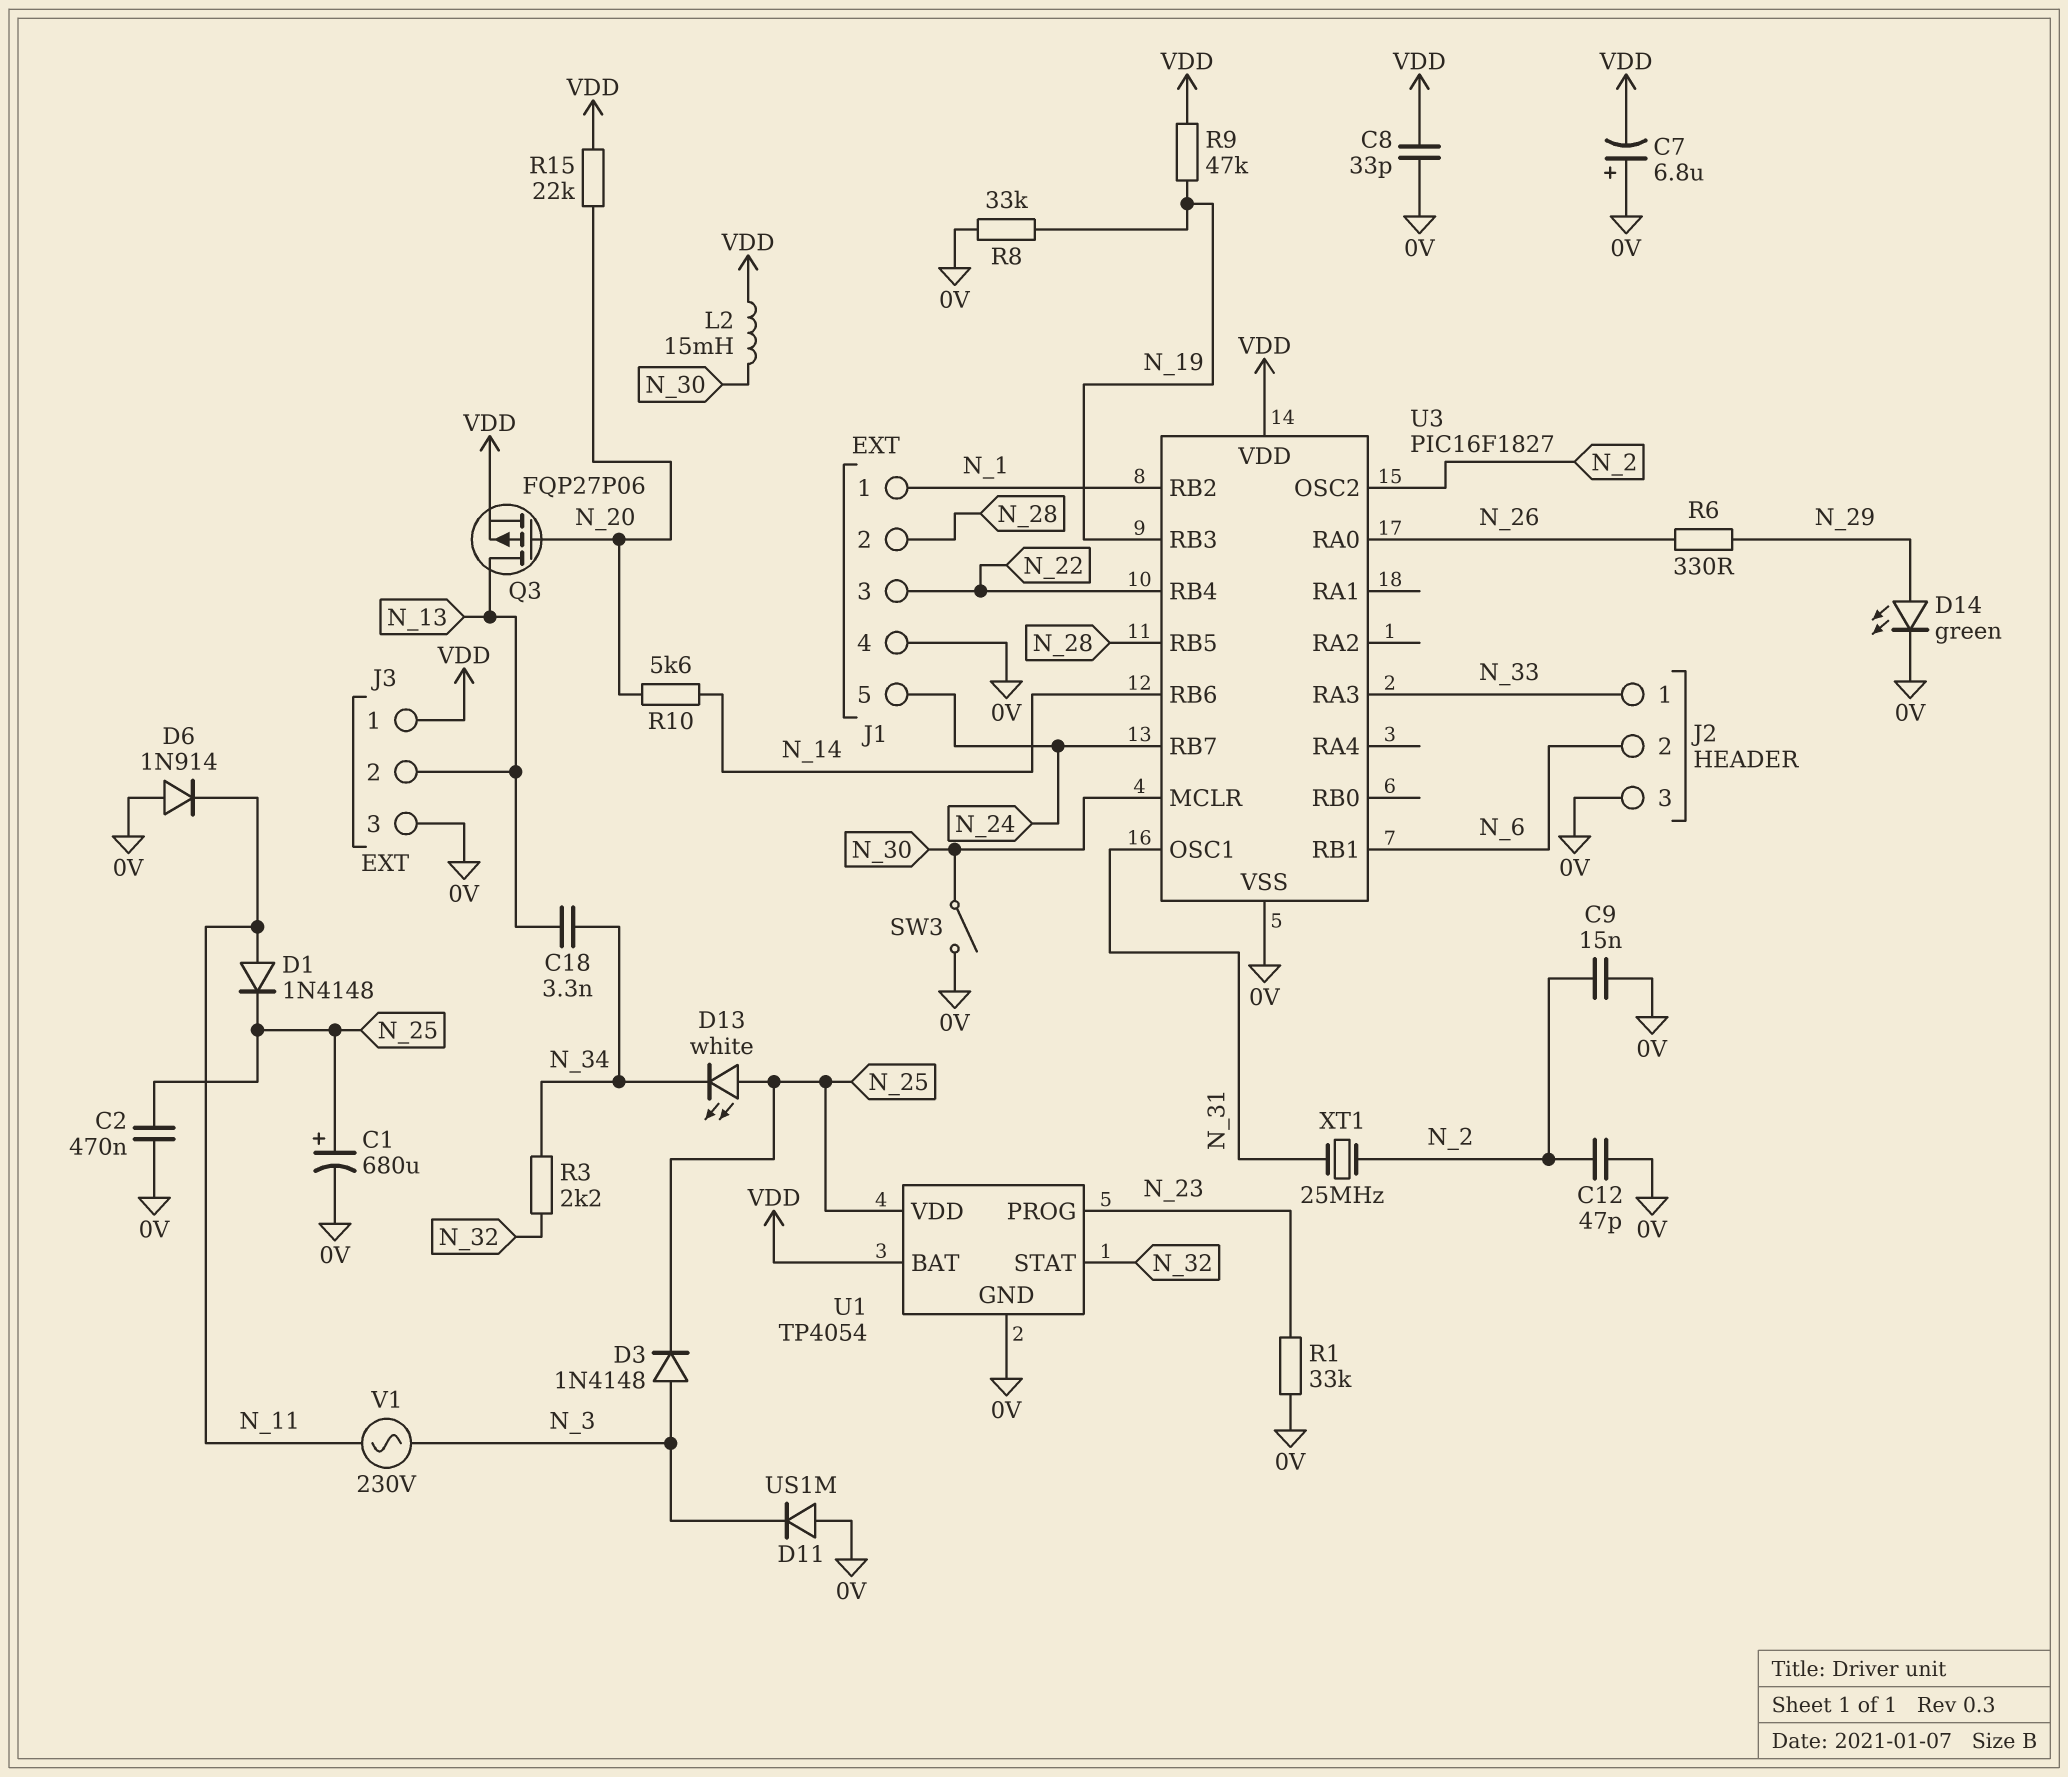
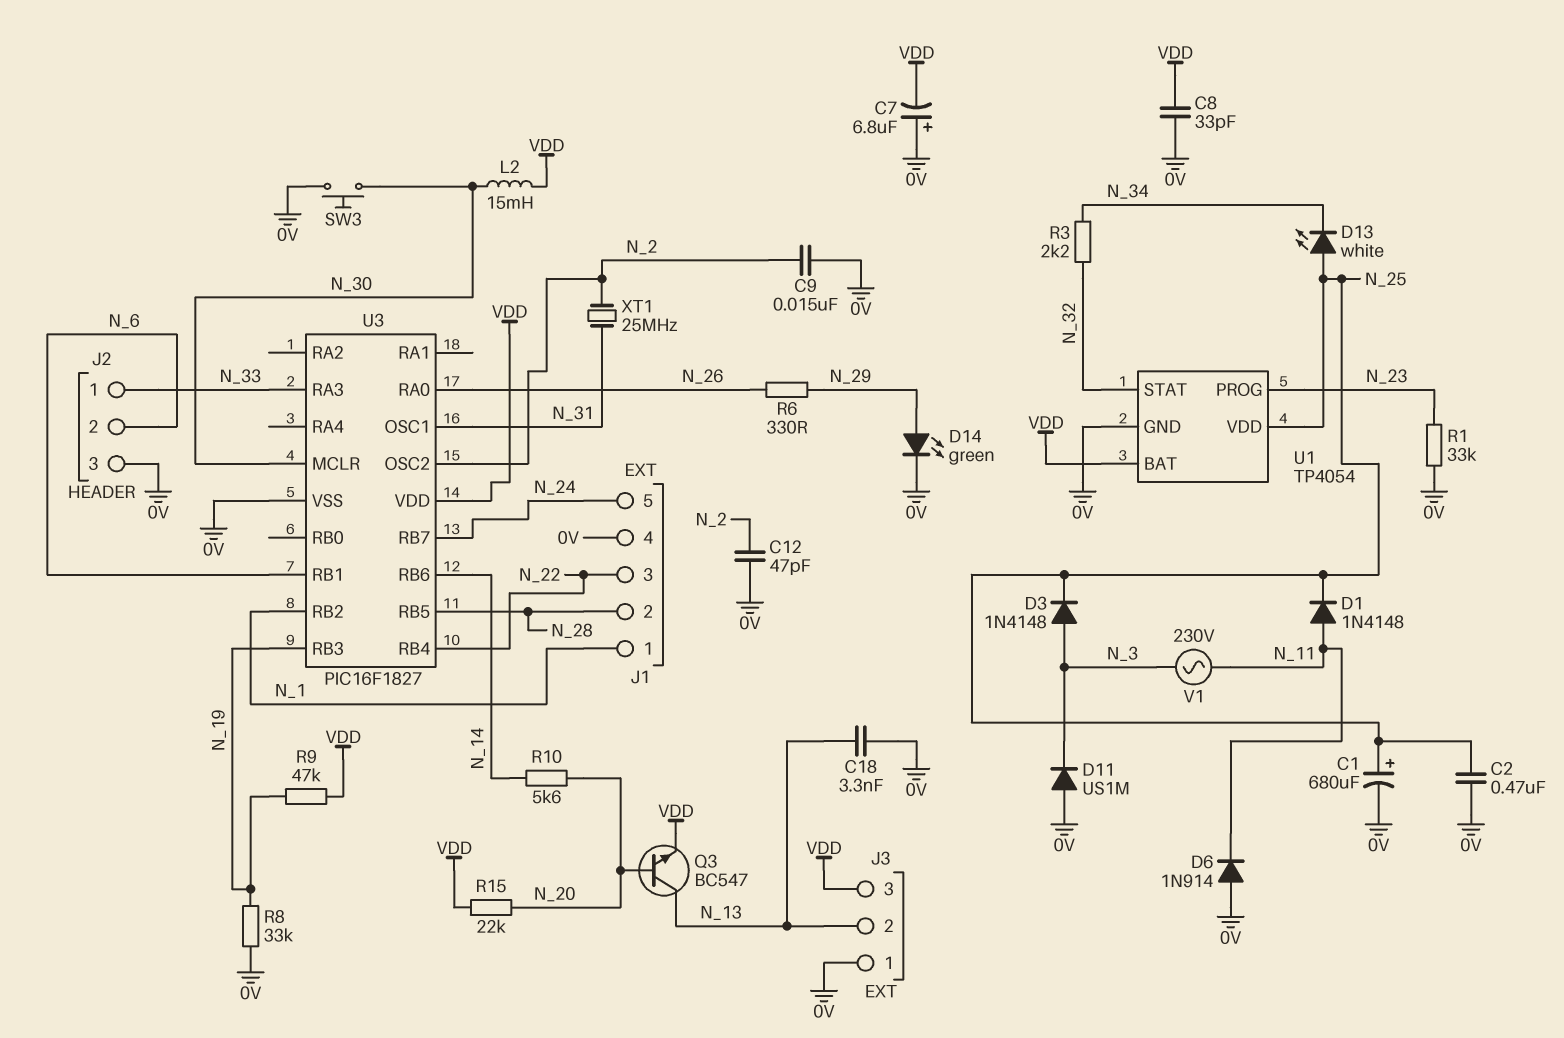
C18: 3.3nF (N_13, N_34) -> 3.3nF (0V, N_13)
J3 pin 1: VDD -> 0V
J3 pin 3: 0V -> VDD
Q3: PMOS FQP27P06 (G N_20, D N_13, S VDD) -> NPN BC547 (B N_20, C N_13, E VDD)
SW3: switch (0V, N_30) -> button (0V, N_30)

